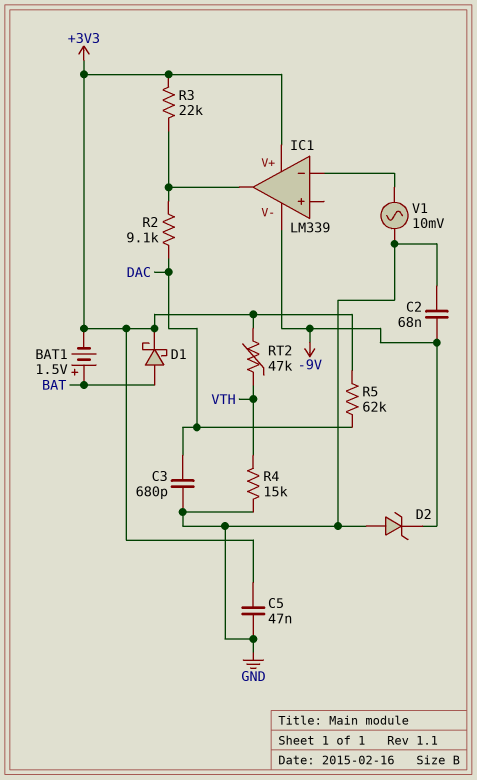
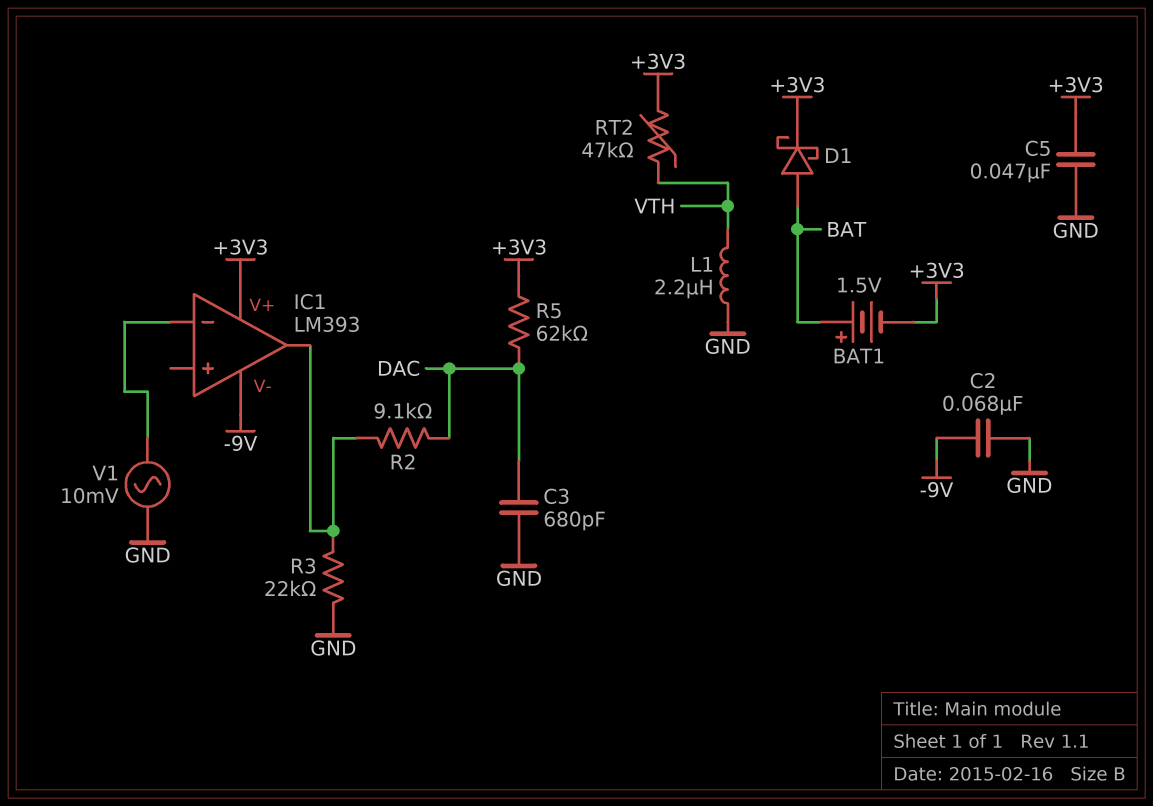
D2: zener (A GND, K -9V) -> none
IC1: LM339 -> LM393
L1: none -> 2.2uH (GND, VTH)
R3: 22k (+3V3, IC1/out) -> 22k (GND, IC1/out)
R4: 15k (GND, VTH) -> none

